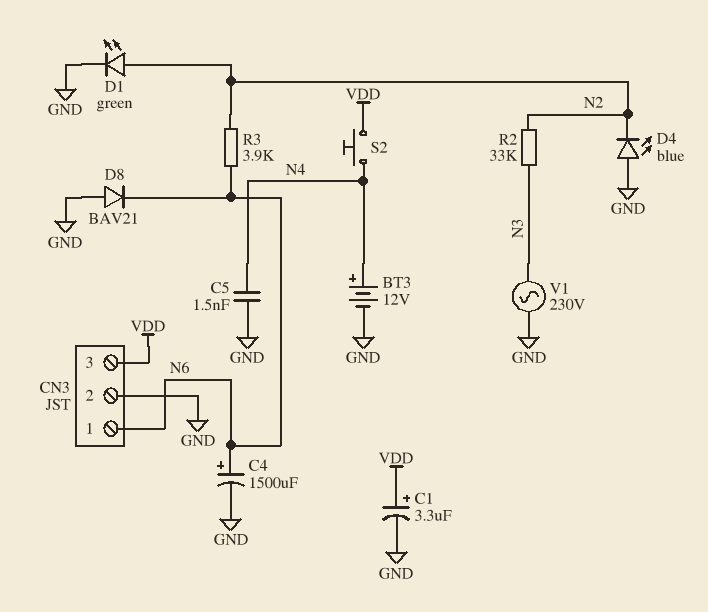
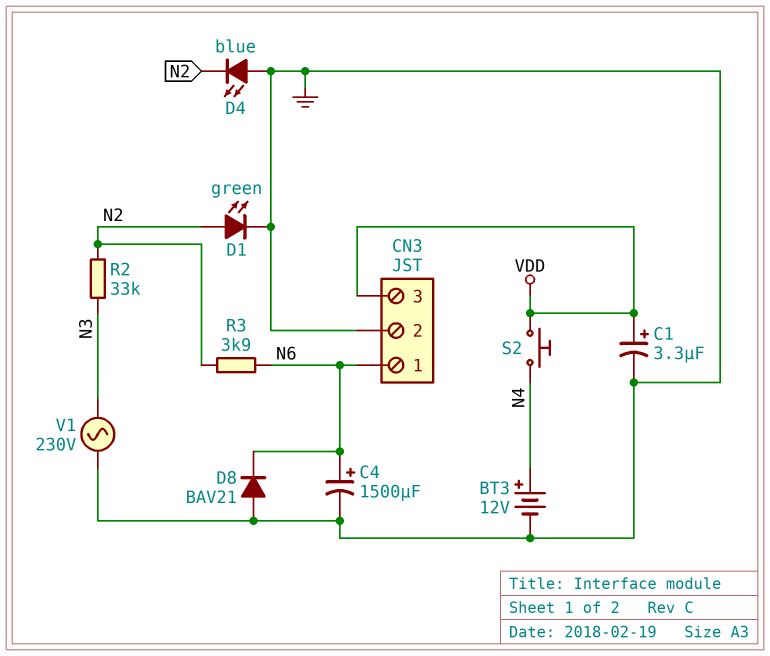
C5: 1.5nF (GND, N4) -> none

